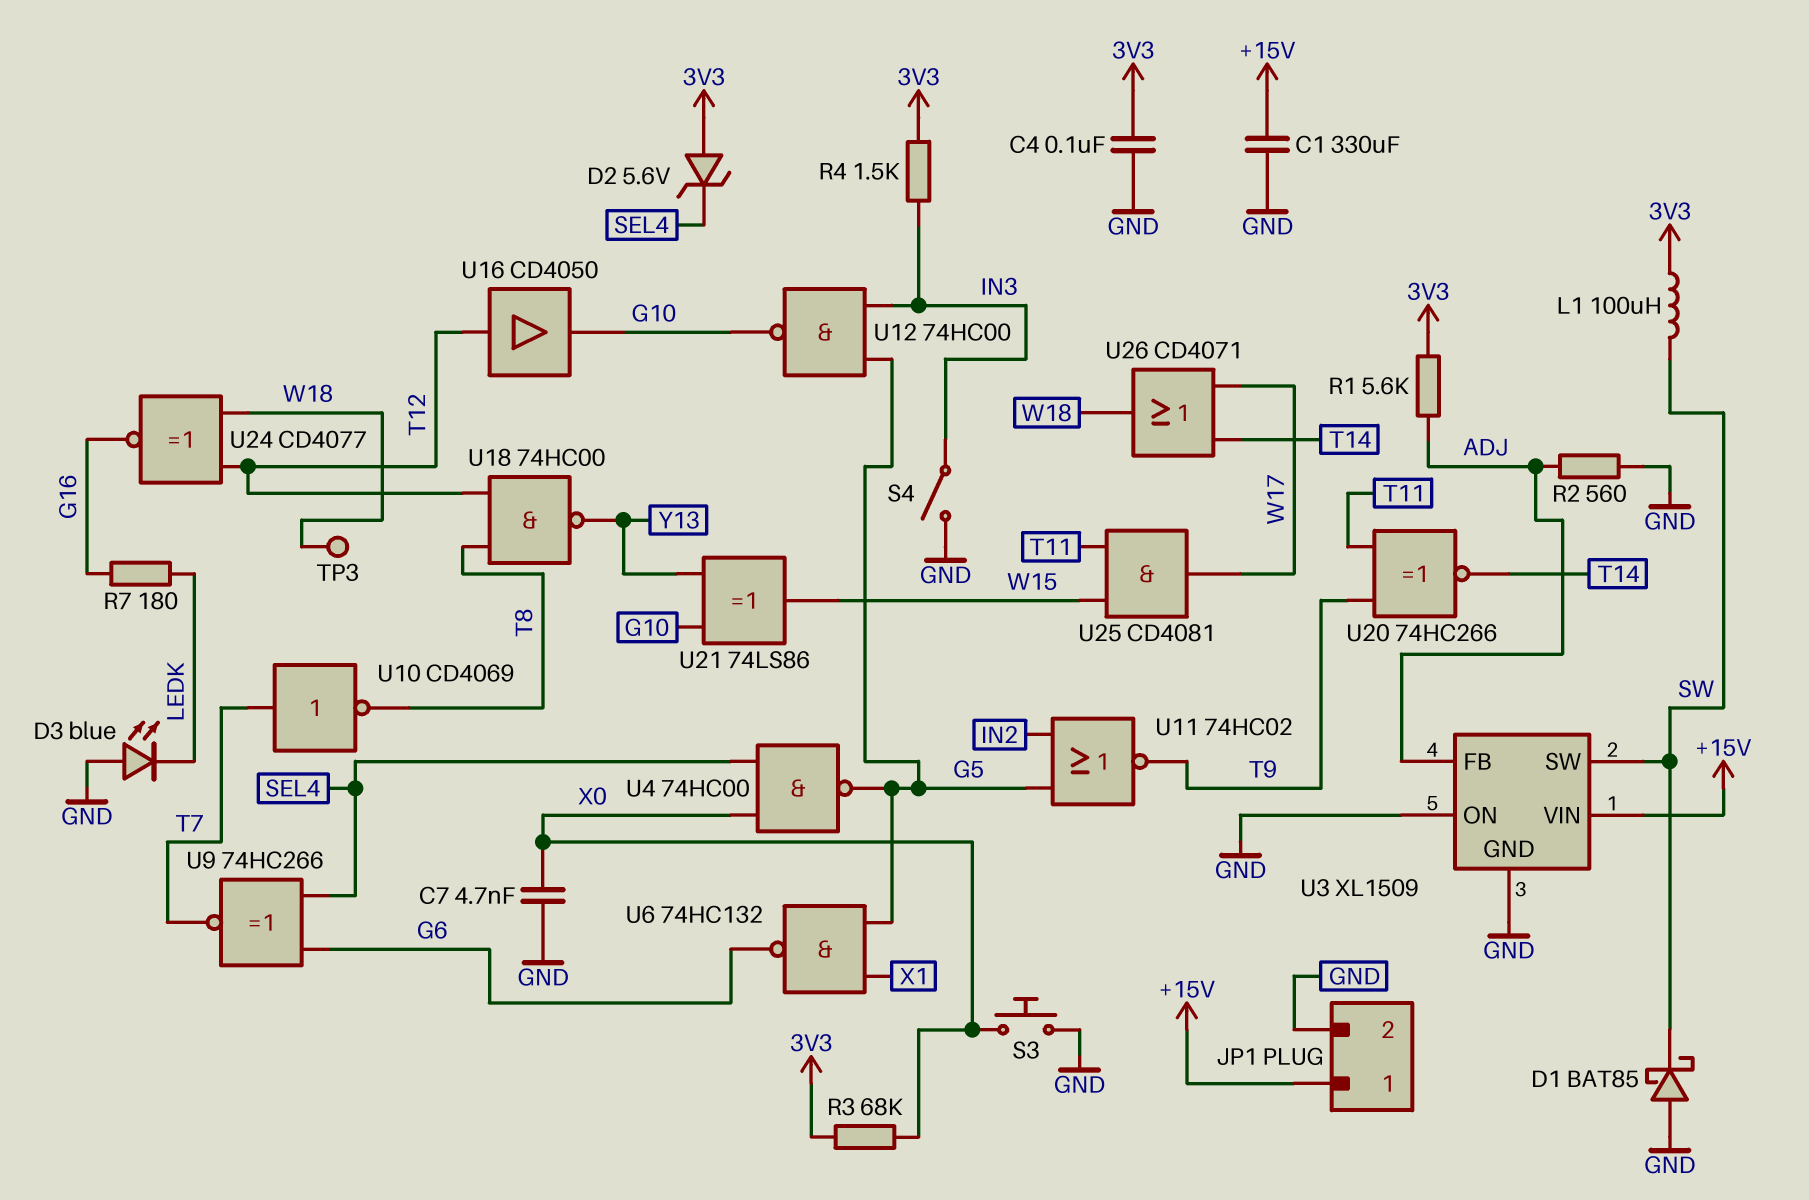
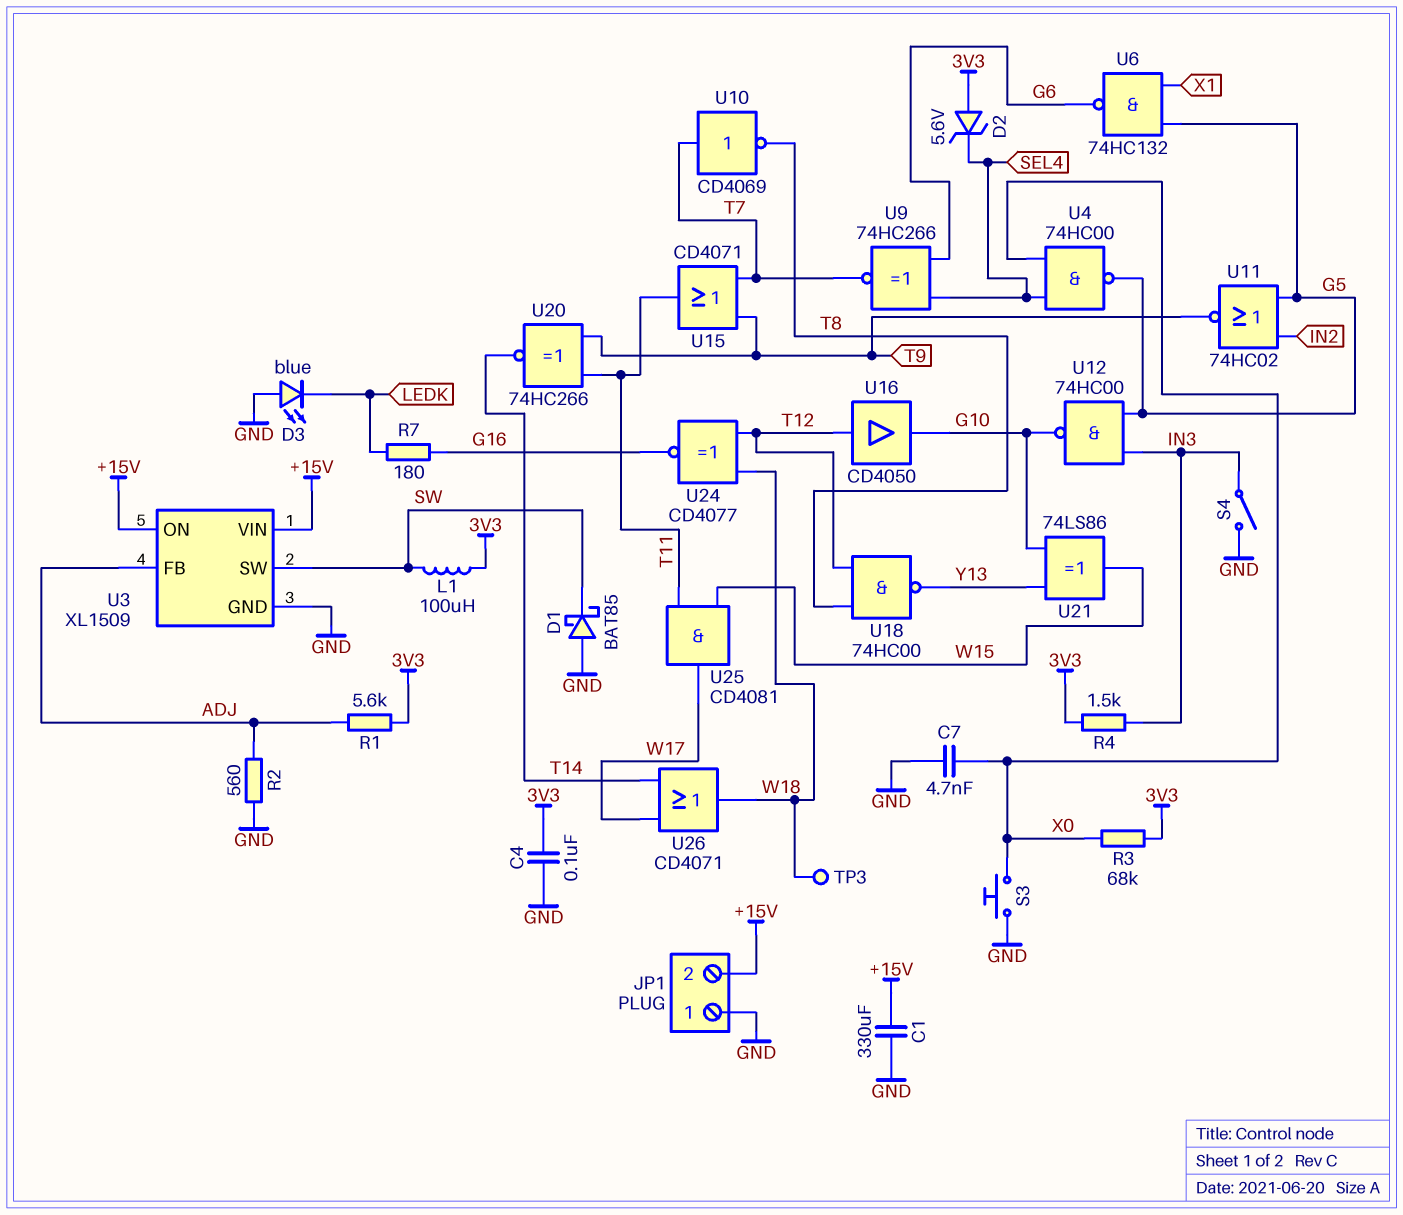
JP1 pin 1: +15V -> GND
JP1 pin 2: GND -> +15V
U3 pin ON: GND -> +15V
U15: none -> OR CD4071 (in T7, in T9, out T11)

